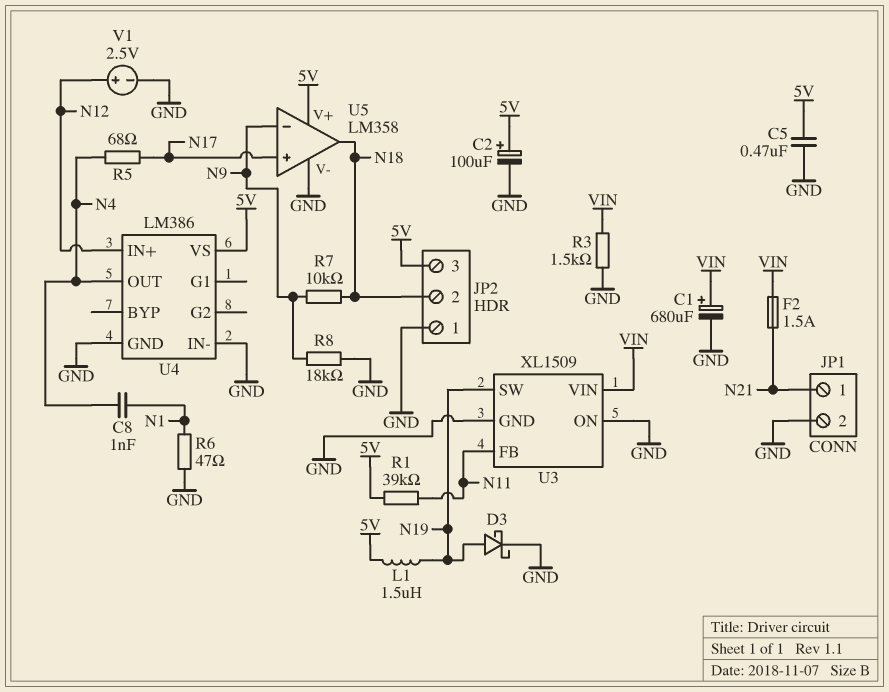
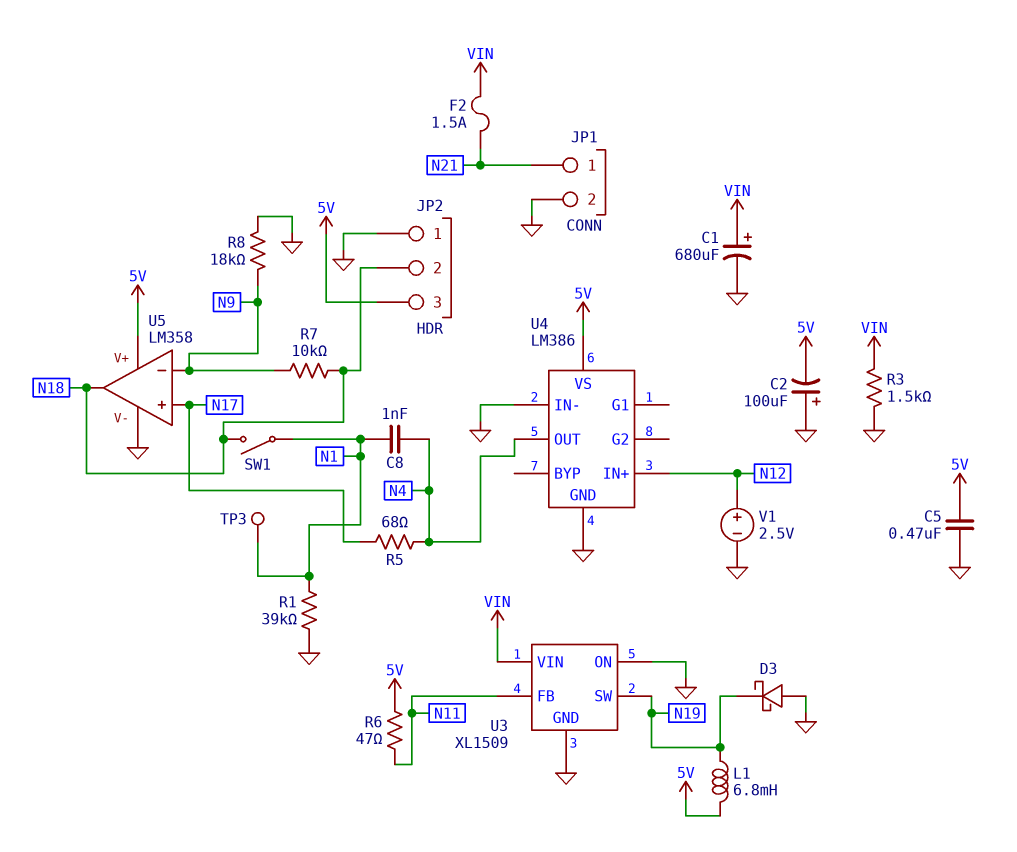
C2: 100uF (plus 5V, minus GND) -> 100uF (plus GND, minus 5V)
D3: schottky (A N19, K GND) -> schottky (A GND, K N19)
L1: 1.5uH (5V, N19) -> 6.8mH (5V, N19)
R1: 39k (5V, N11) -> 39k (GND, N1)
R6: 47 (GND, N1) -> 47 (5V, N11)
SW1: none -> switch (N1, N18)
TP3: none -> test point (N1)

